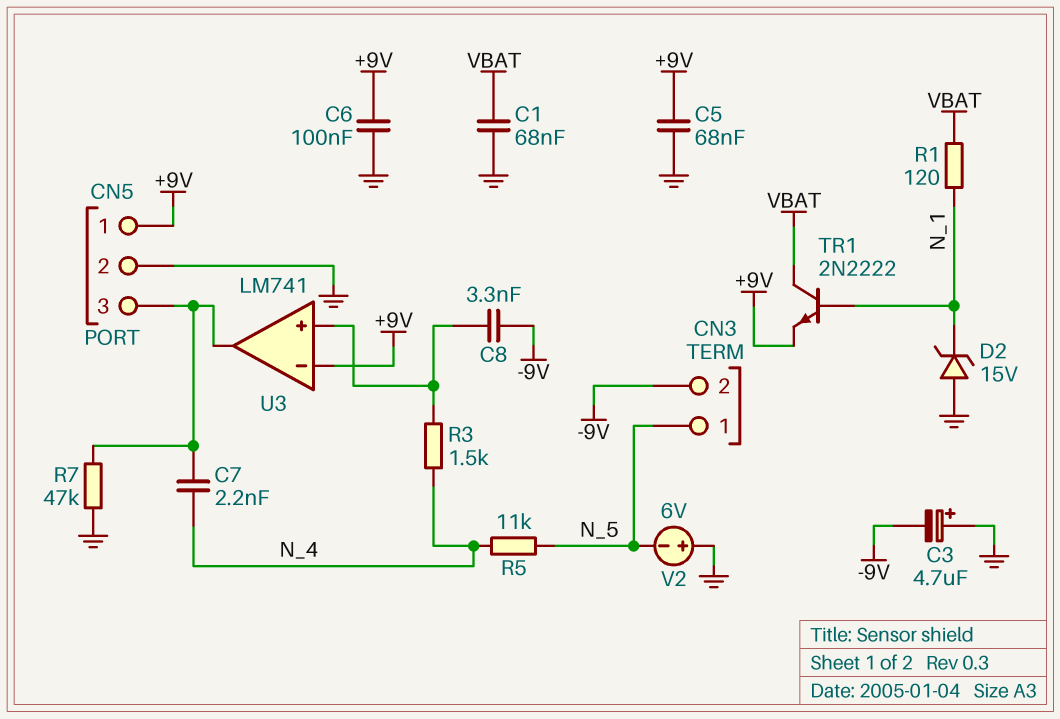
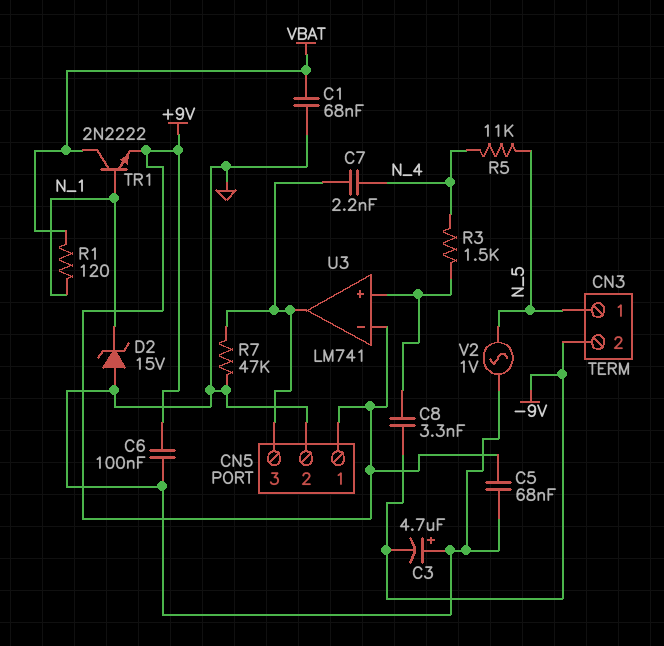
V2: 6V (plus GND, minus N_5) -> AC 1V (GND, N_5)

